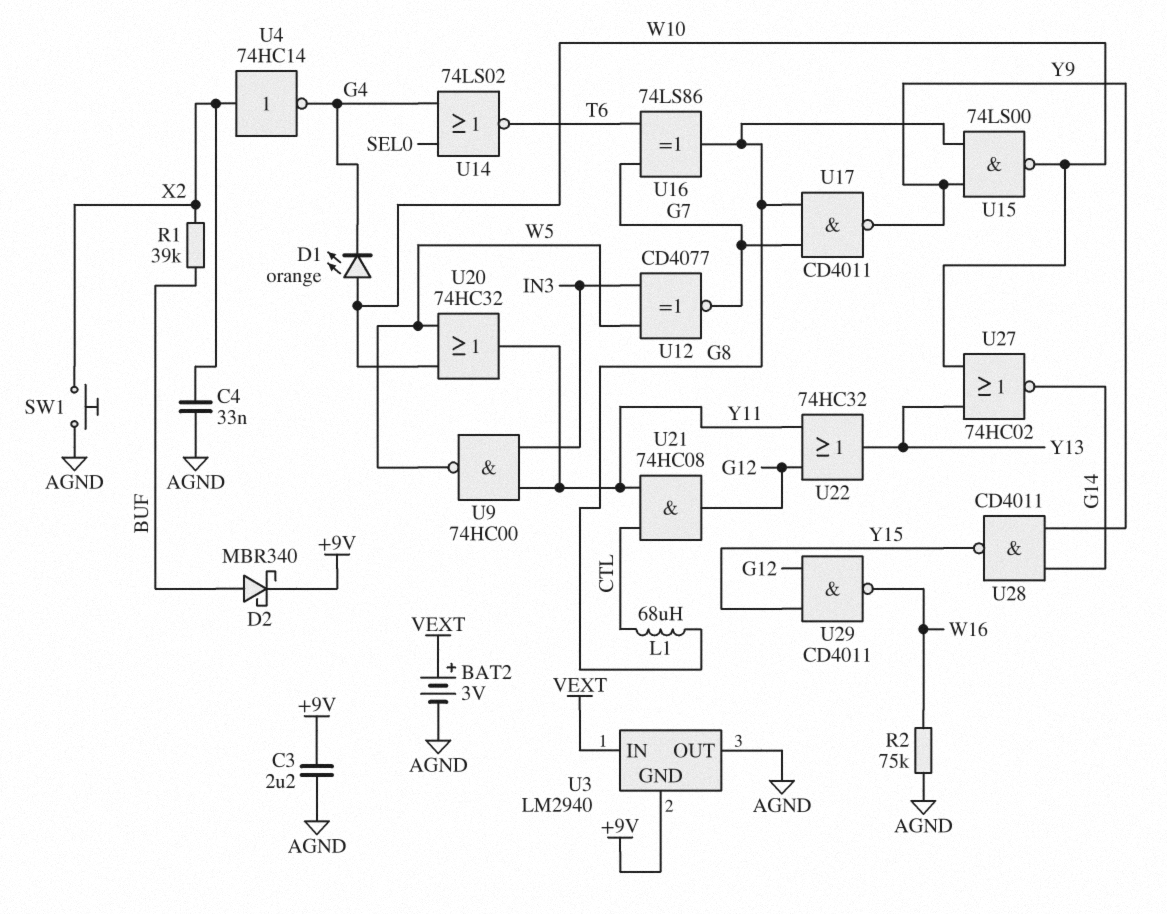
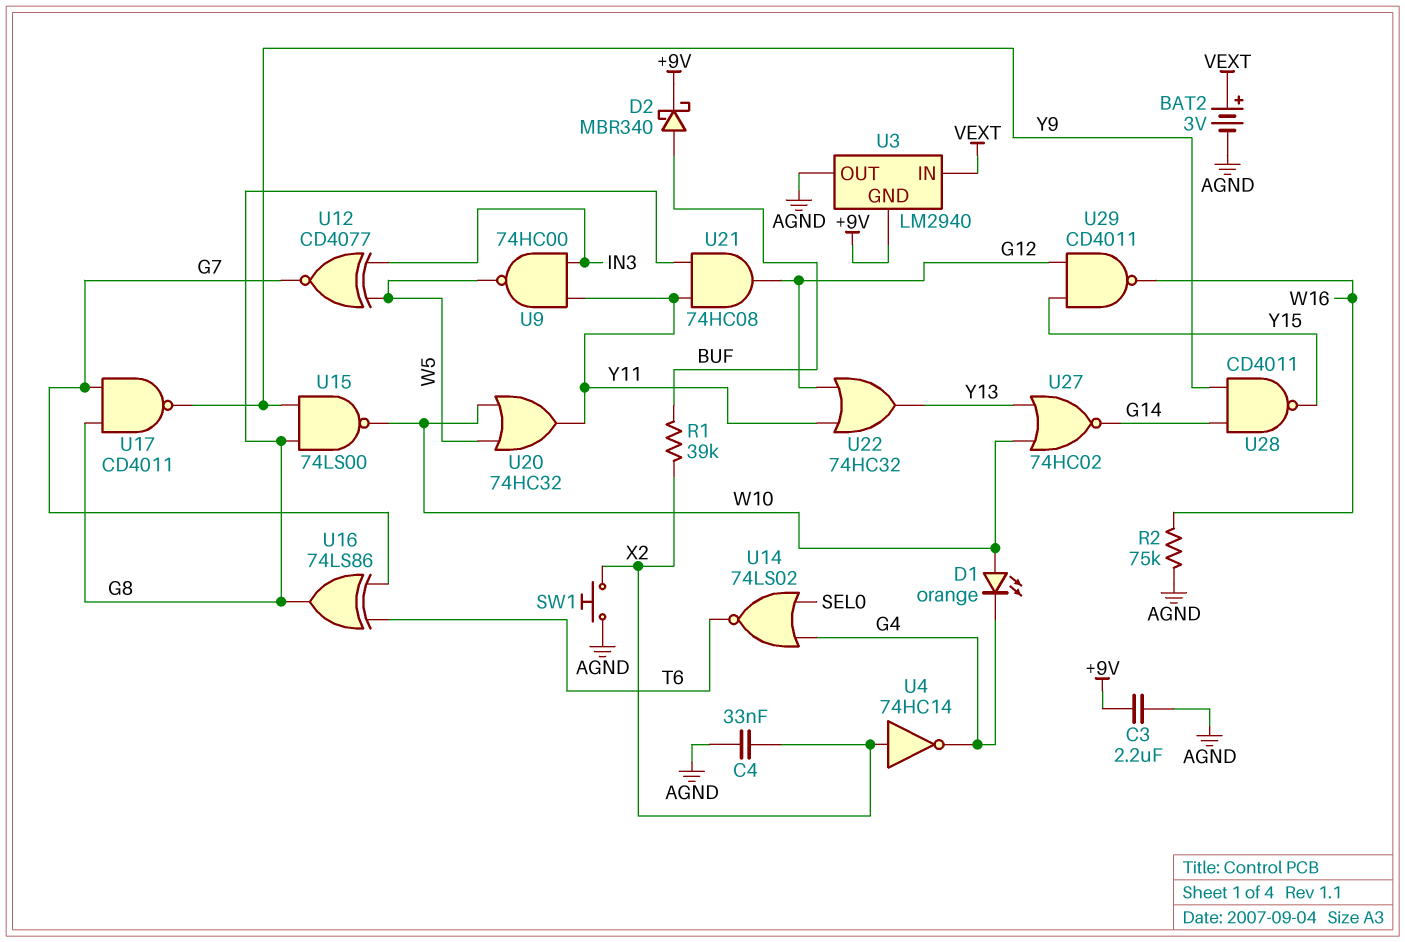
L1: 68uH (CTL, G8) -> none
U21: AND 74HC08 (in CTL, in Y11, out G12) -> AND 74HC08 (in G8, in Y11, out G12)

